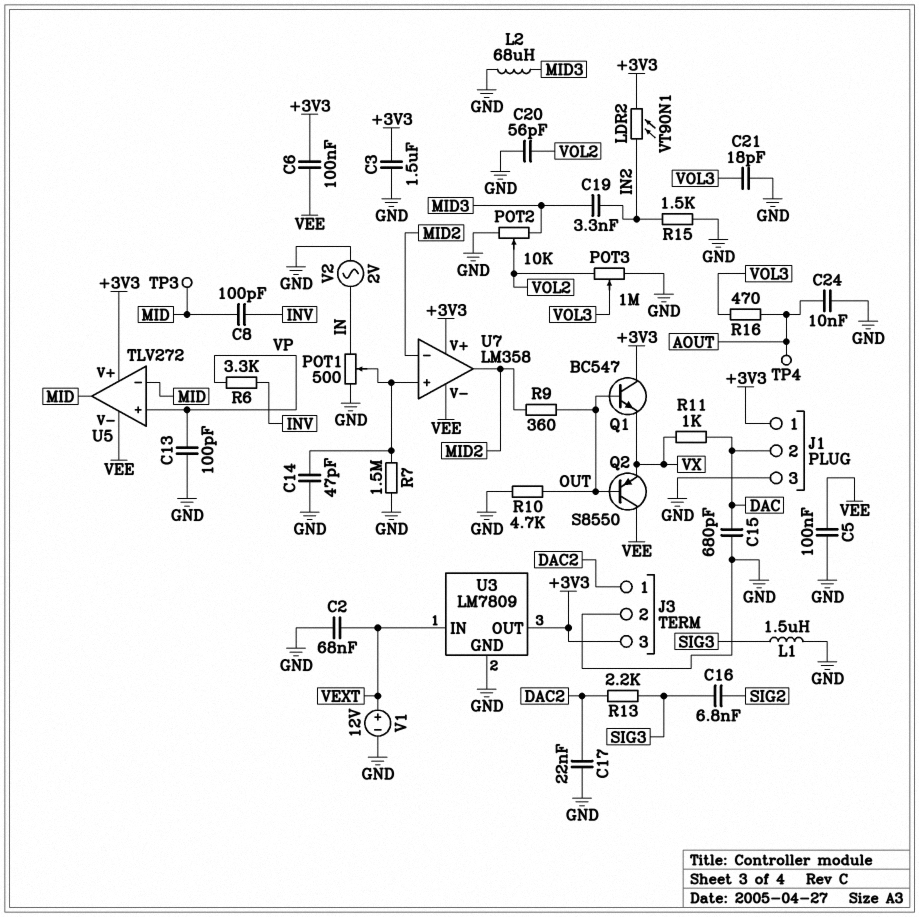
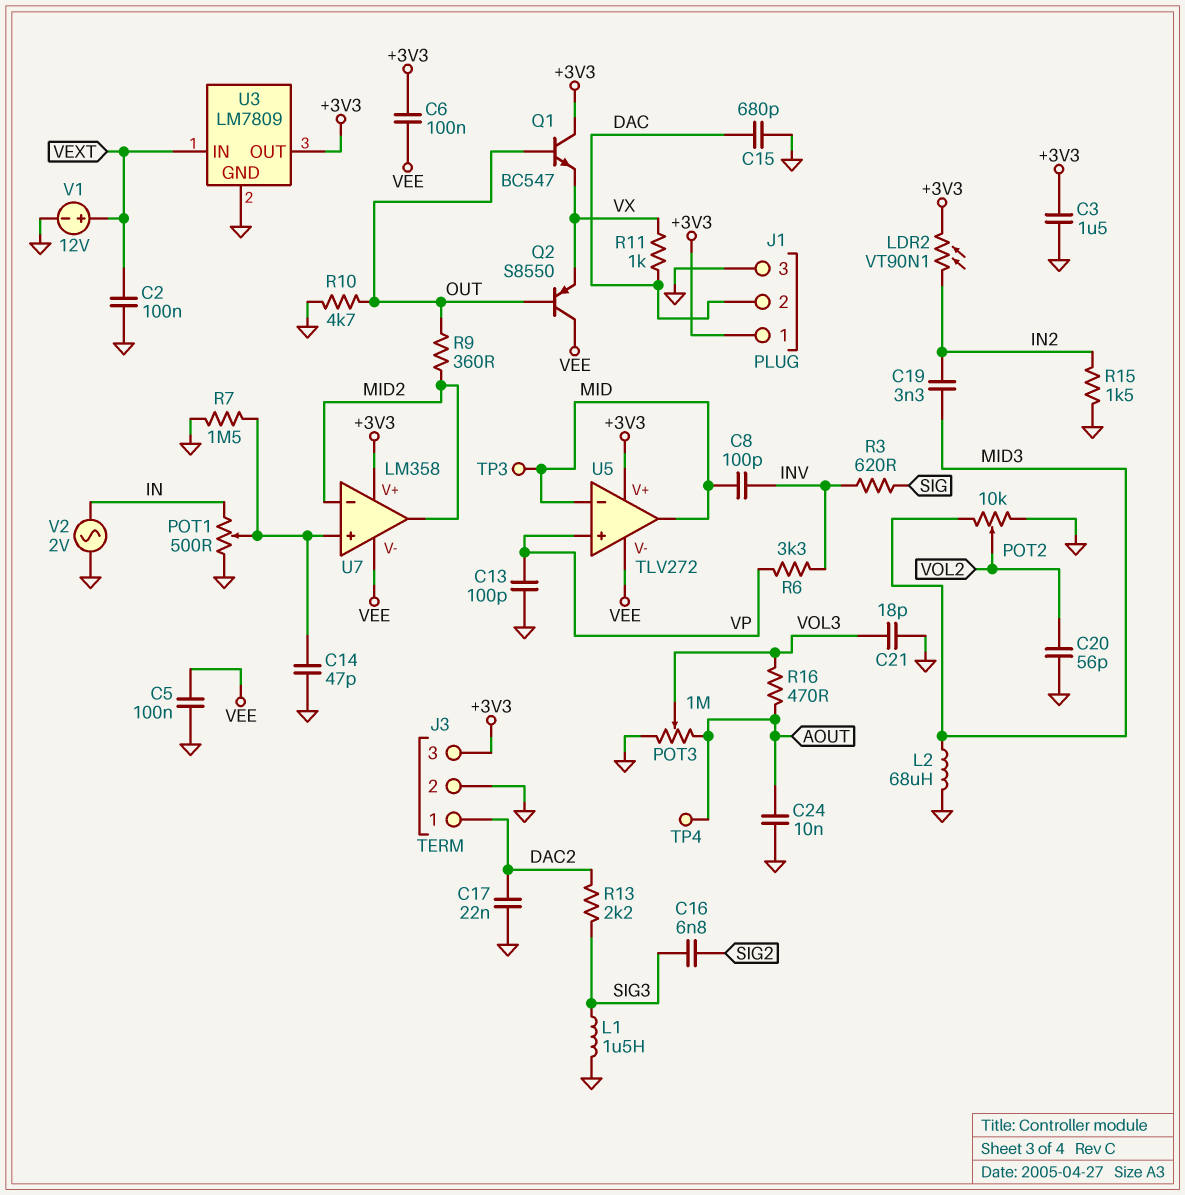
C2: 68nF (GND, VEXT) -> 100nF (GND, VEXT)
POT3: 1M (GND, VOL2, wiper VOL3) -> 1M (AOUT, GND, wiper VOL3)
R3: none -> 620 (INV, SIG)

